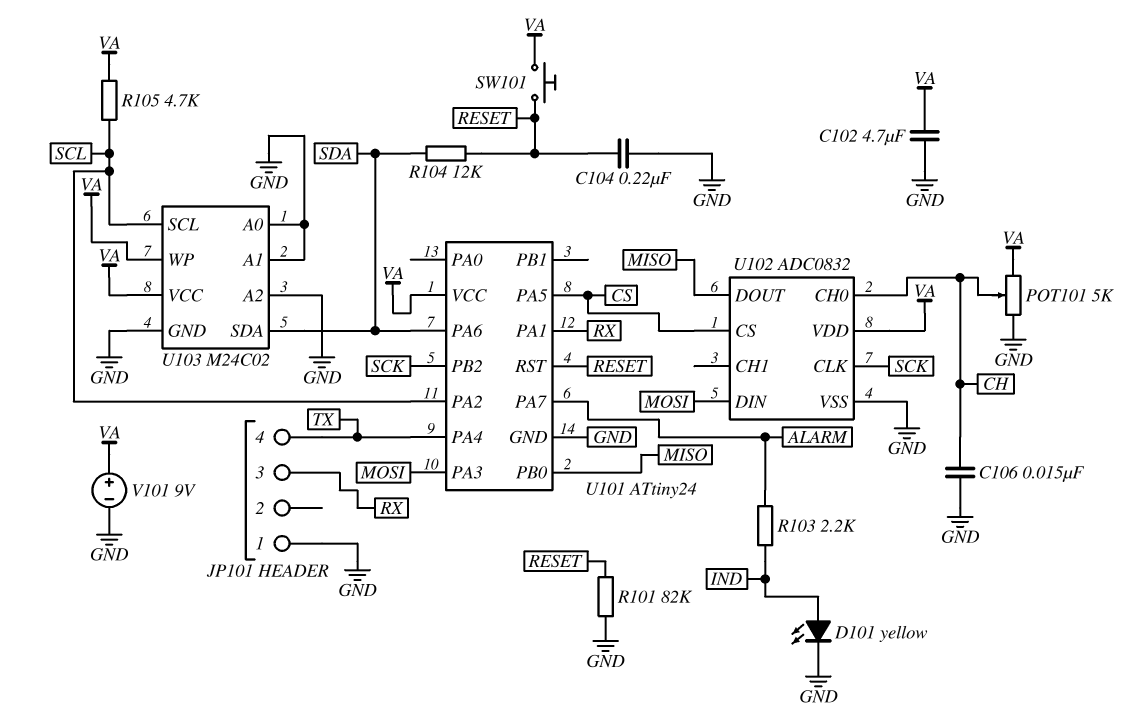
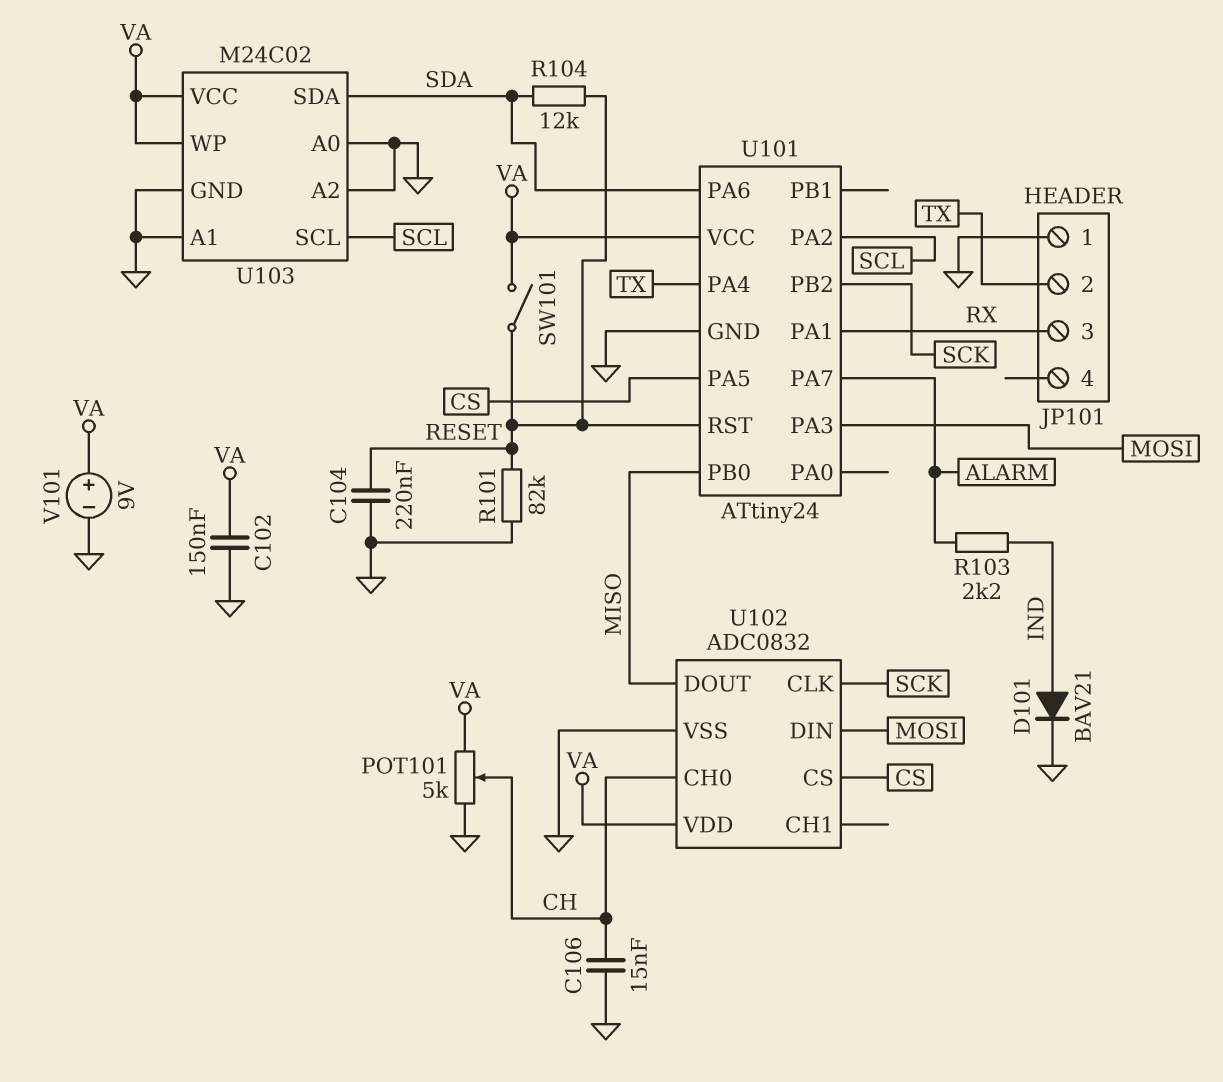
C102: 4.7uF (GND, VA) -> 150nF (GND, VA)
D101: LED yellow (A IND, K GND) -> diode BAV21 (A IND, K GND)
JP101 pin 2: none -> TX
JP101 pin 4: TX -> none
R105: 4.7k (SCL, VA) -> none
SW101: button (RESET, VA) -> switch (RESET, VA)

